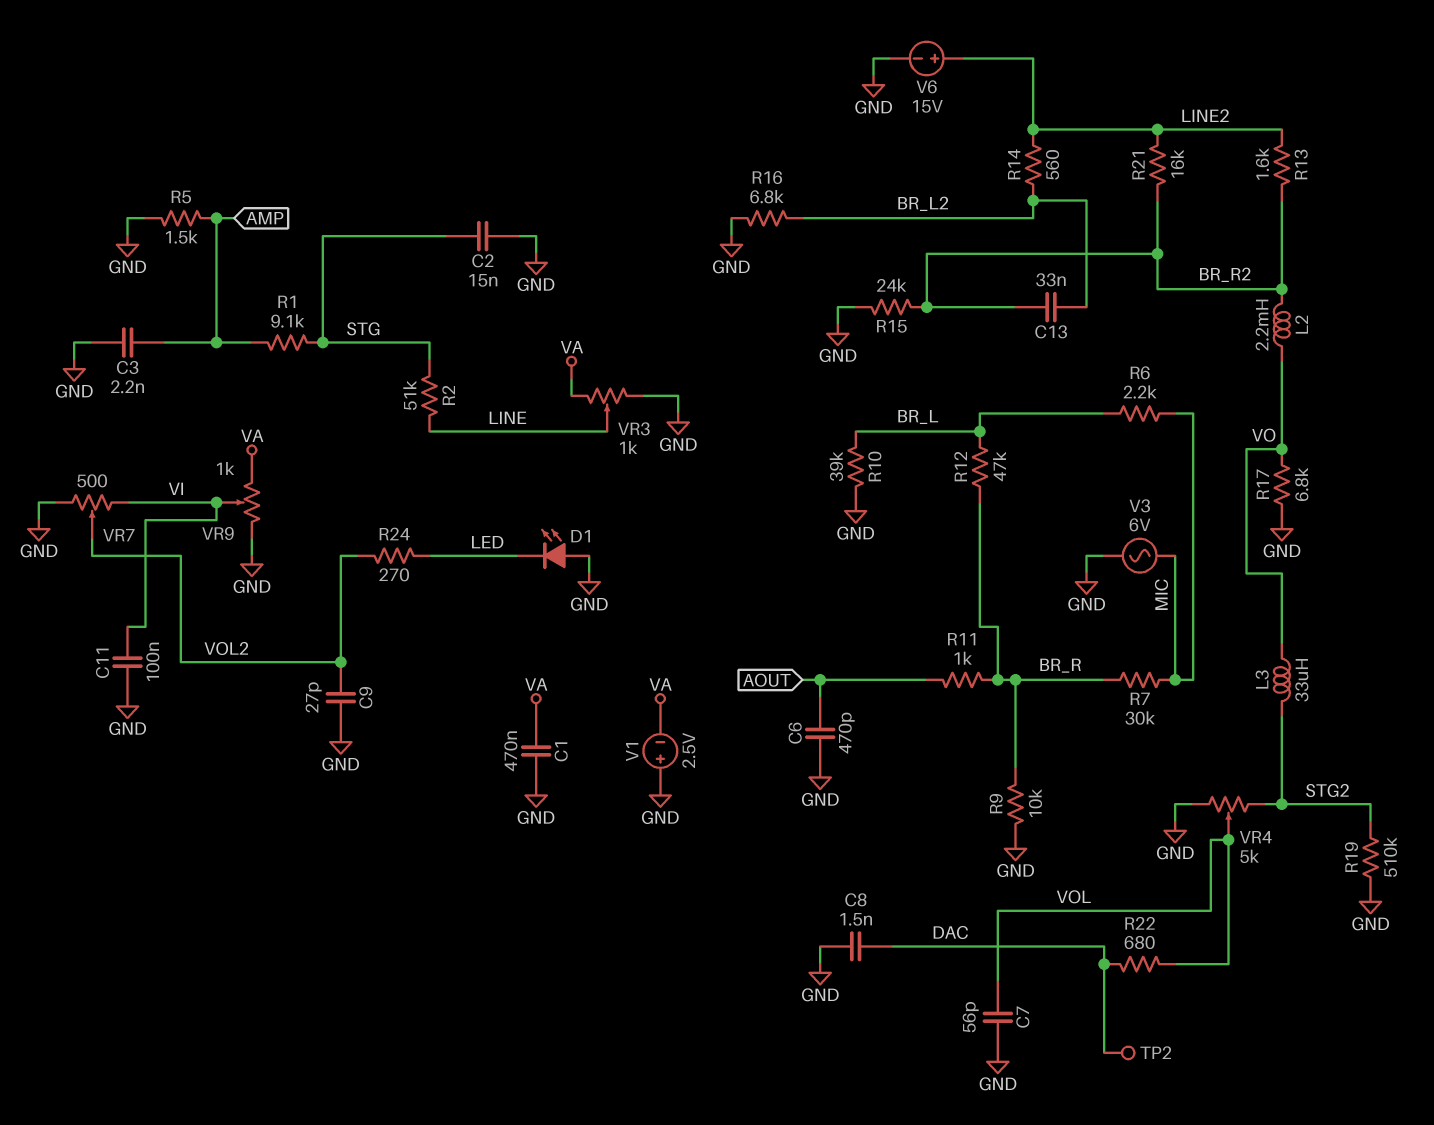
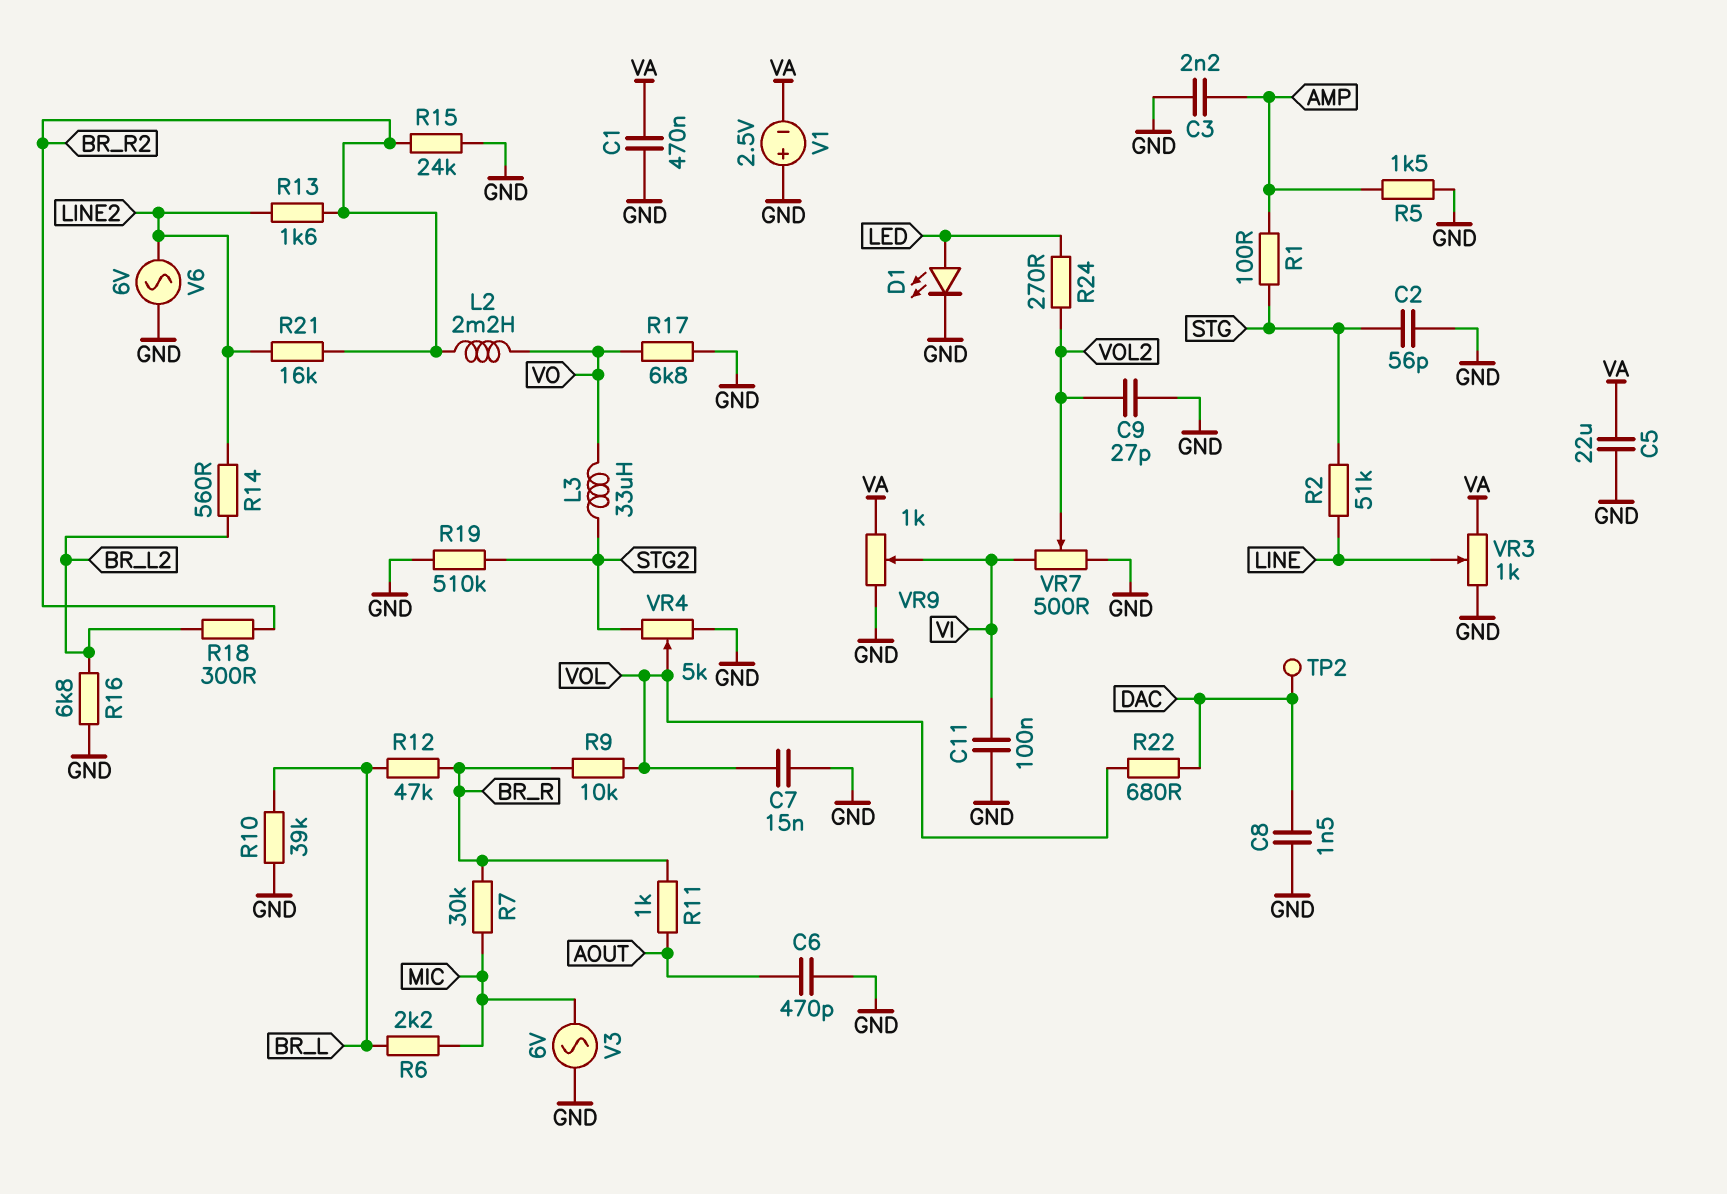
C2: 15nF (GND, STG) -> 56pF (GND, STG)
C5: none -> 22uF (GND, VA)
C7: 56pF (GND, VOL) -> 15nF (GND, VOL)
C13: 33nF (BR_L2, BR_R2) -> none
D1: LED (A GND, K LED) -> LED (A LED, K GND)
R1: 9.1k (AMP, STG) -> 100 (AMP, STG)
R9: 10k (BR_R, GND) -> 10k (BR_R, VOL)
R18: none -> 300 (BR_L2, BR_R2)
V6: 15V (plus LINE2, minus GND) -> AC 6V (GND, LINE2)

